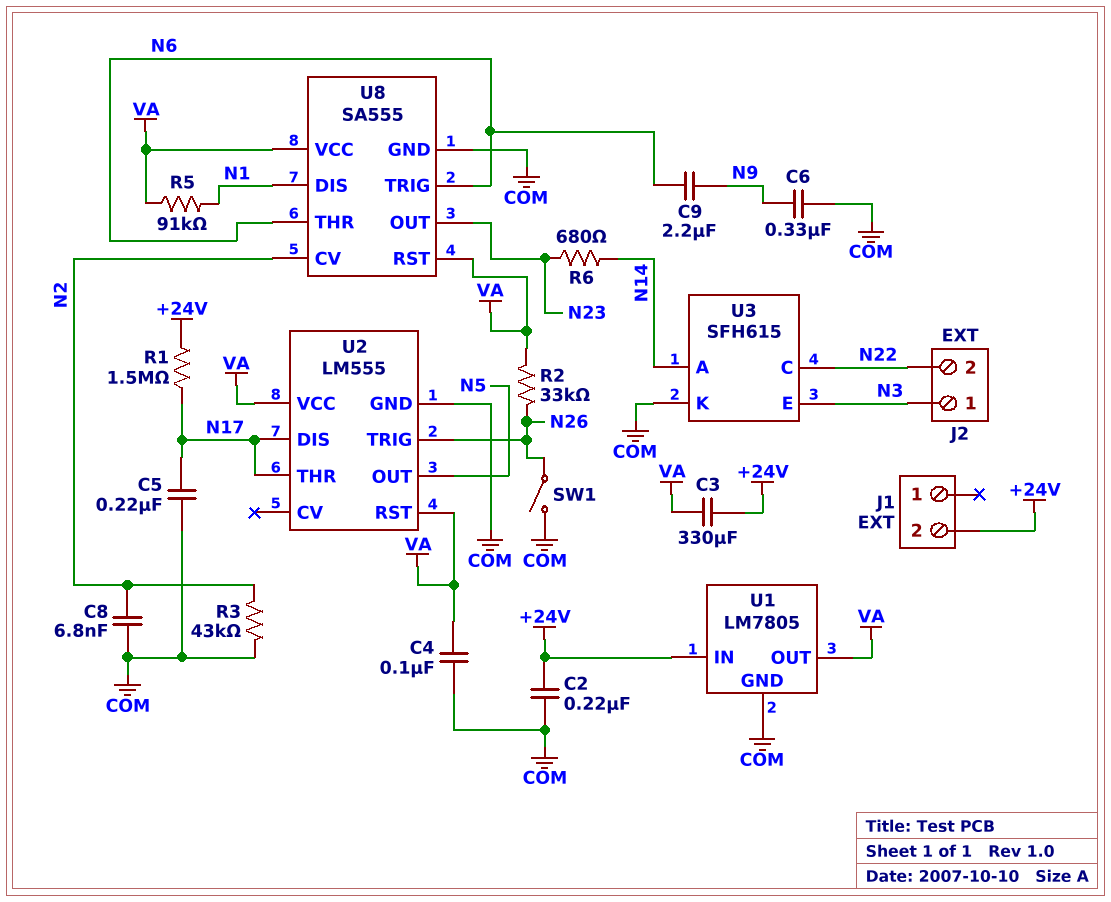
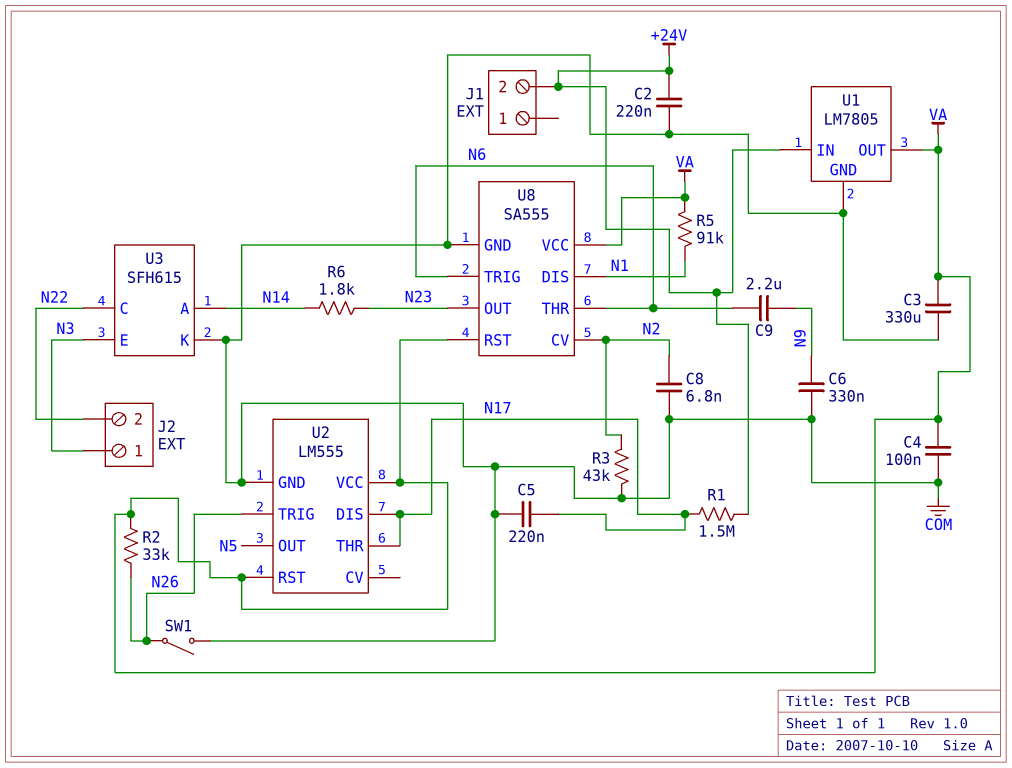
C3: 330uF (+24V, VA) -> 330uF (COM, VA)
R6: 680 (N14, N23) -> 1.8k (N14, N23)

